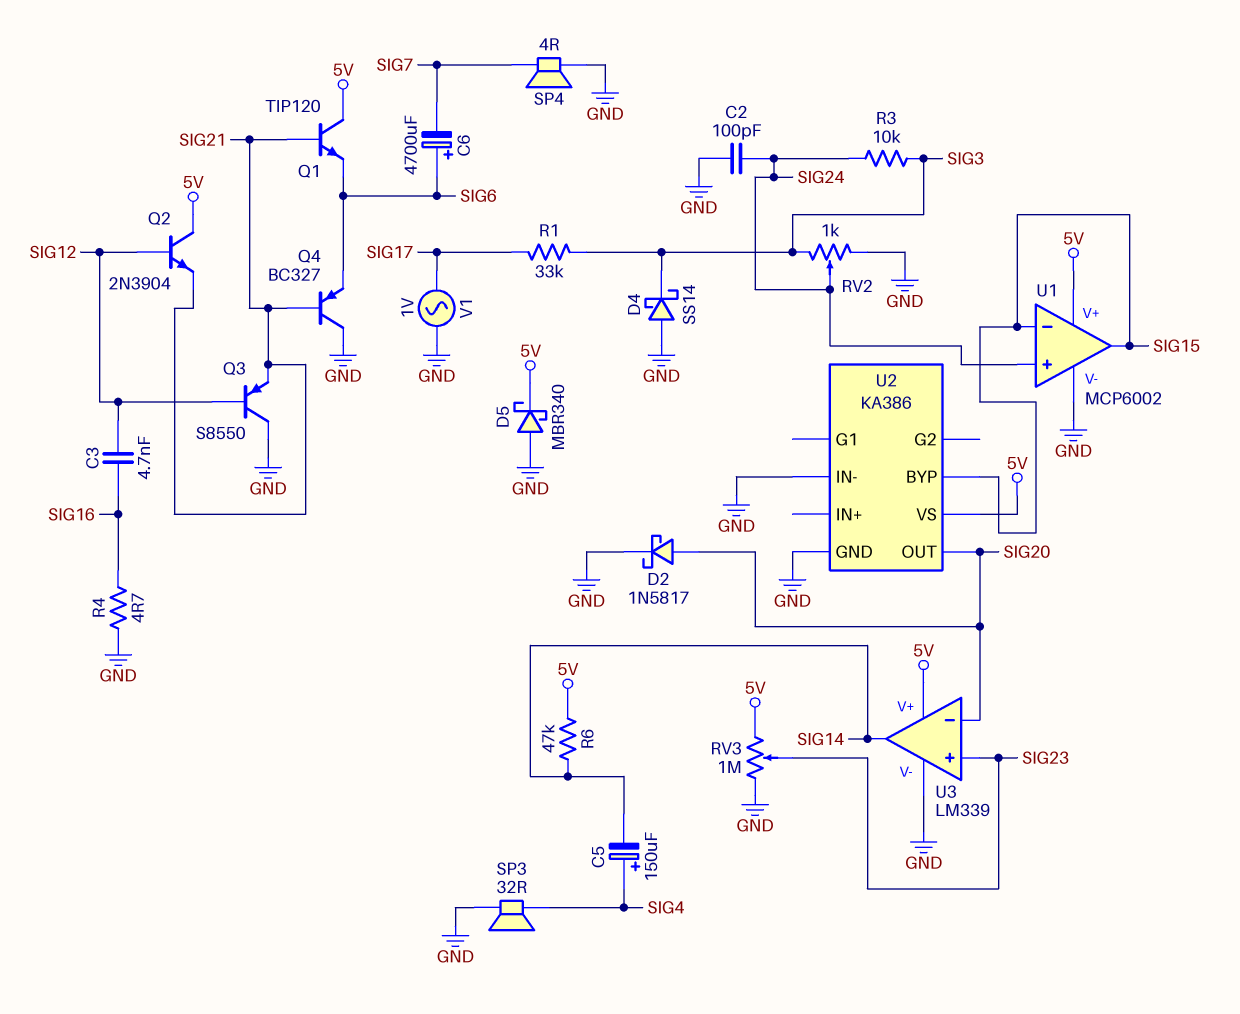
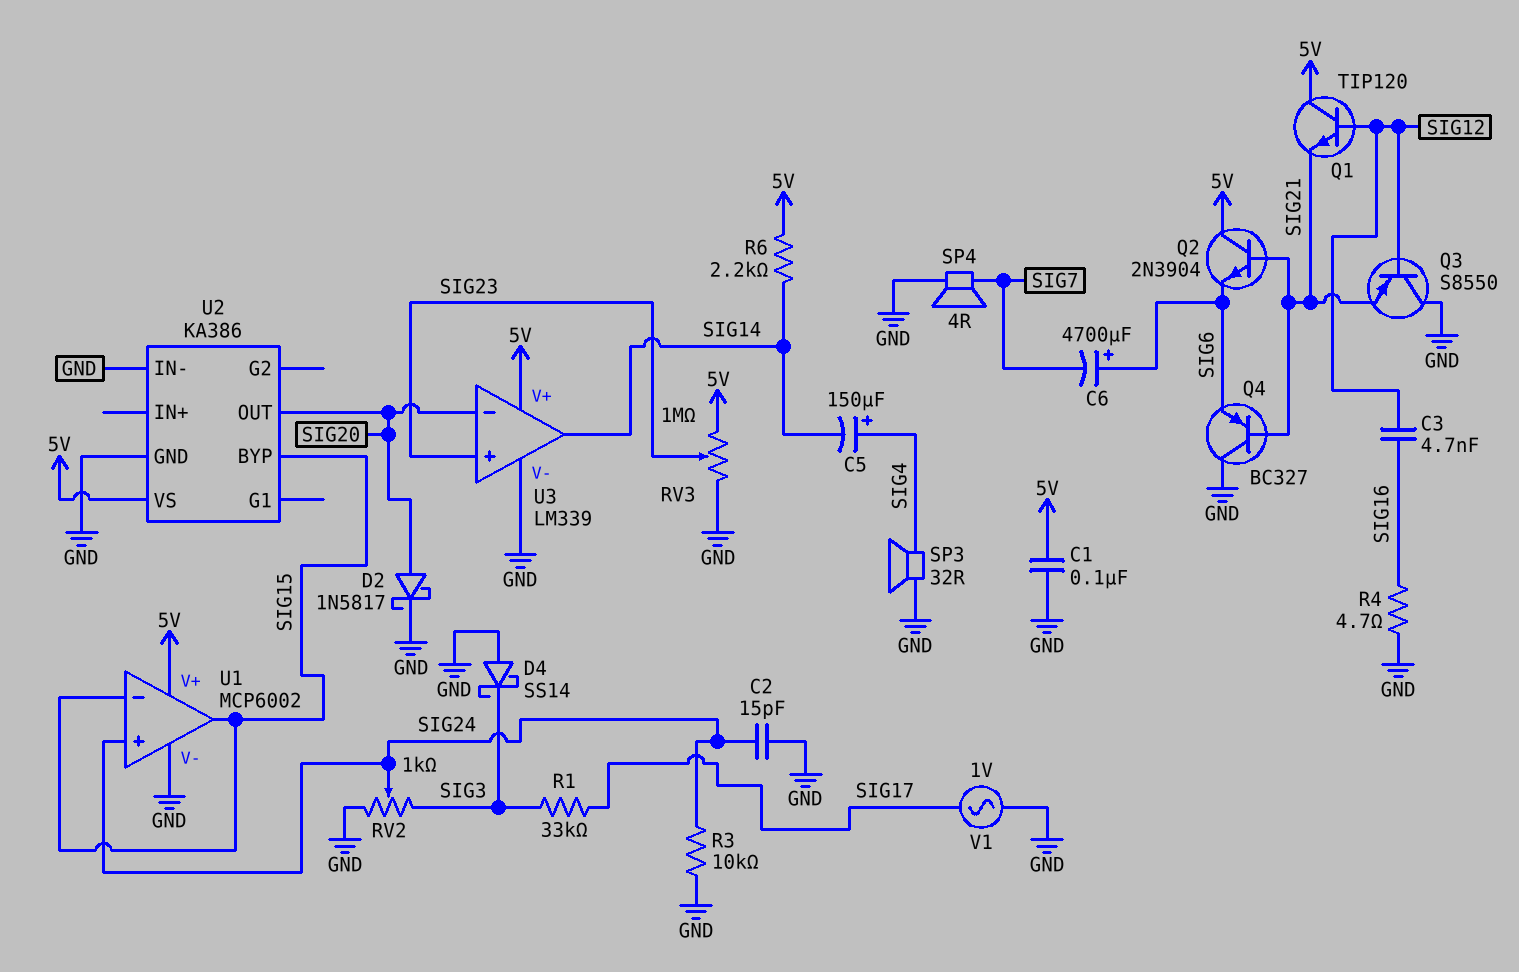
C1: none -> 100nF (5V, GND)
C2: 100pF (GND, SIG24) -> 15pF (GND, SIG24)
D5: schottky MBR340 (A GND, K 5V) -> none
Q1: NPN TIP120 (B SIG21, C 5V, E SIG6) -> NPN TIP120 (B SIG12, C 5V, E SIG21)
Q2: NPN 2N3904 (B SIG12, C 5V, E SIG21) -> NPN 2N3904 (B SIG21, C 5V, E SIG6)
R3: 10k (SIG3, SIG24) -> 10k (GND, SIG24)
R6: 47k (5V, SIG14) -> 2.2k (5V, SIG14)

